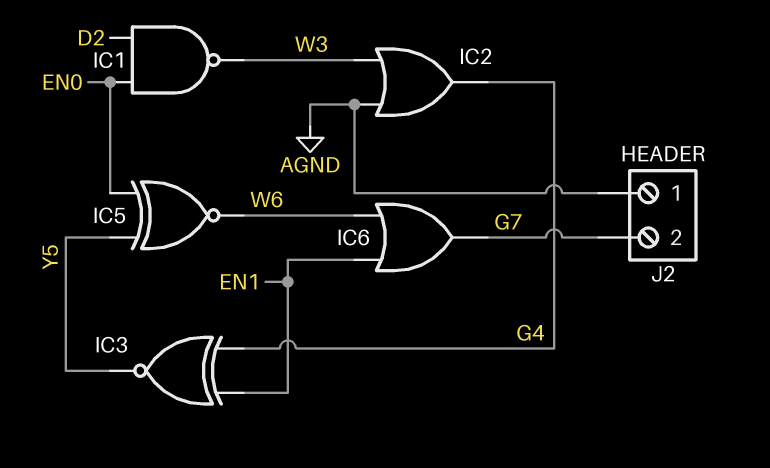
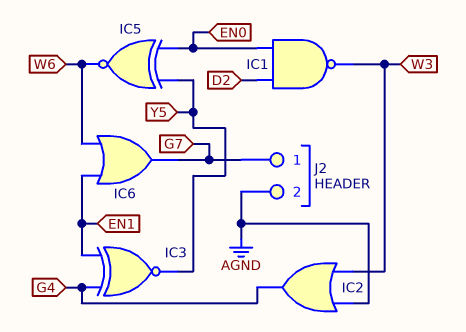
J2 pin 1: AGND -> G7
J2 pin 2: G7 -> AGND

